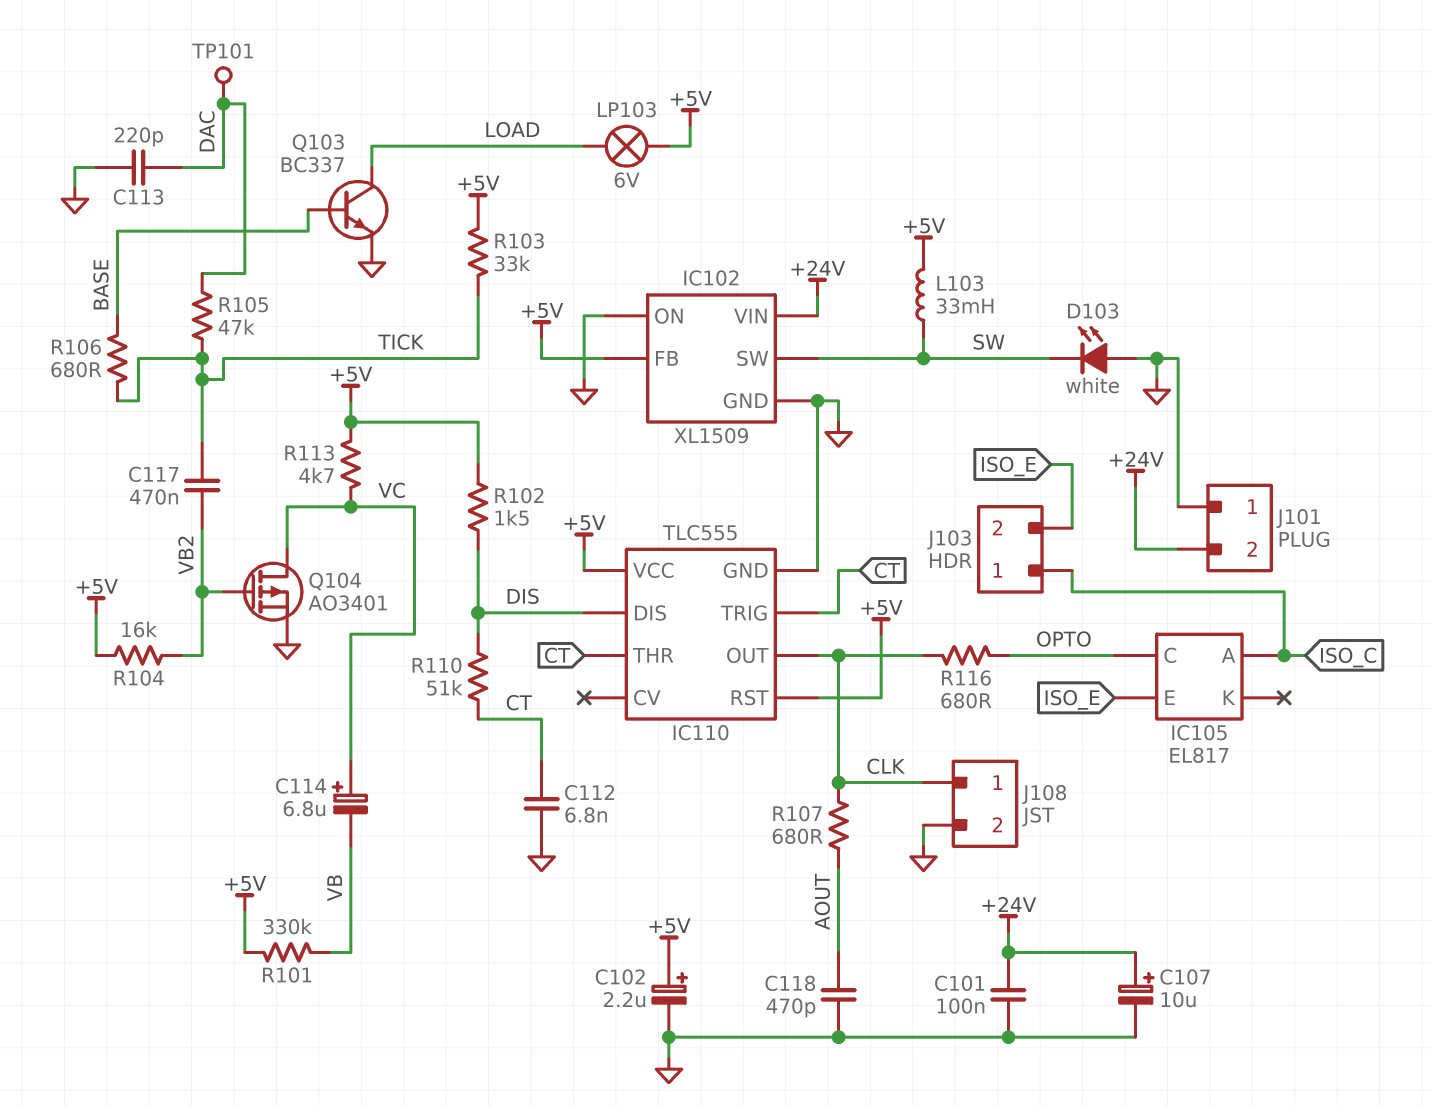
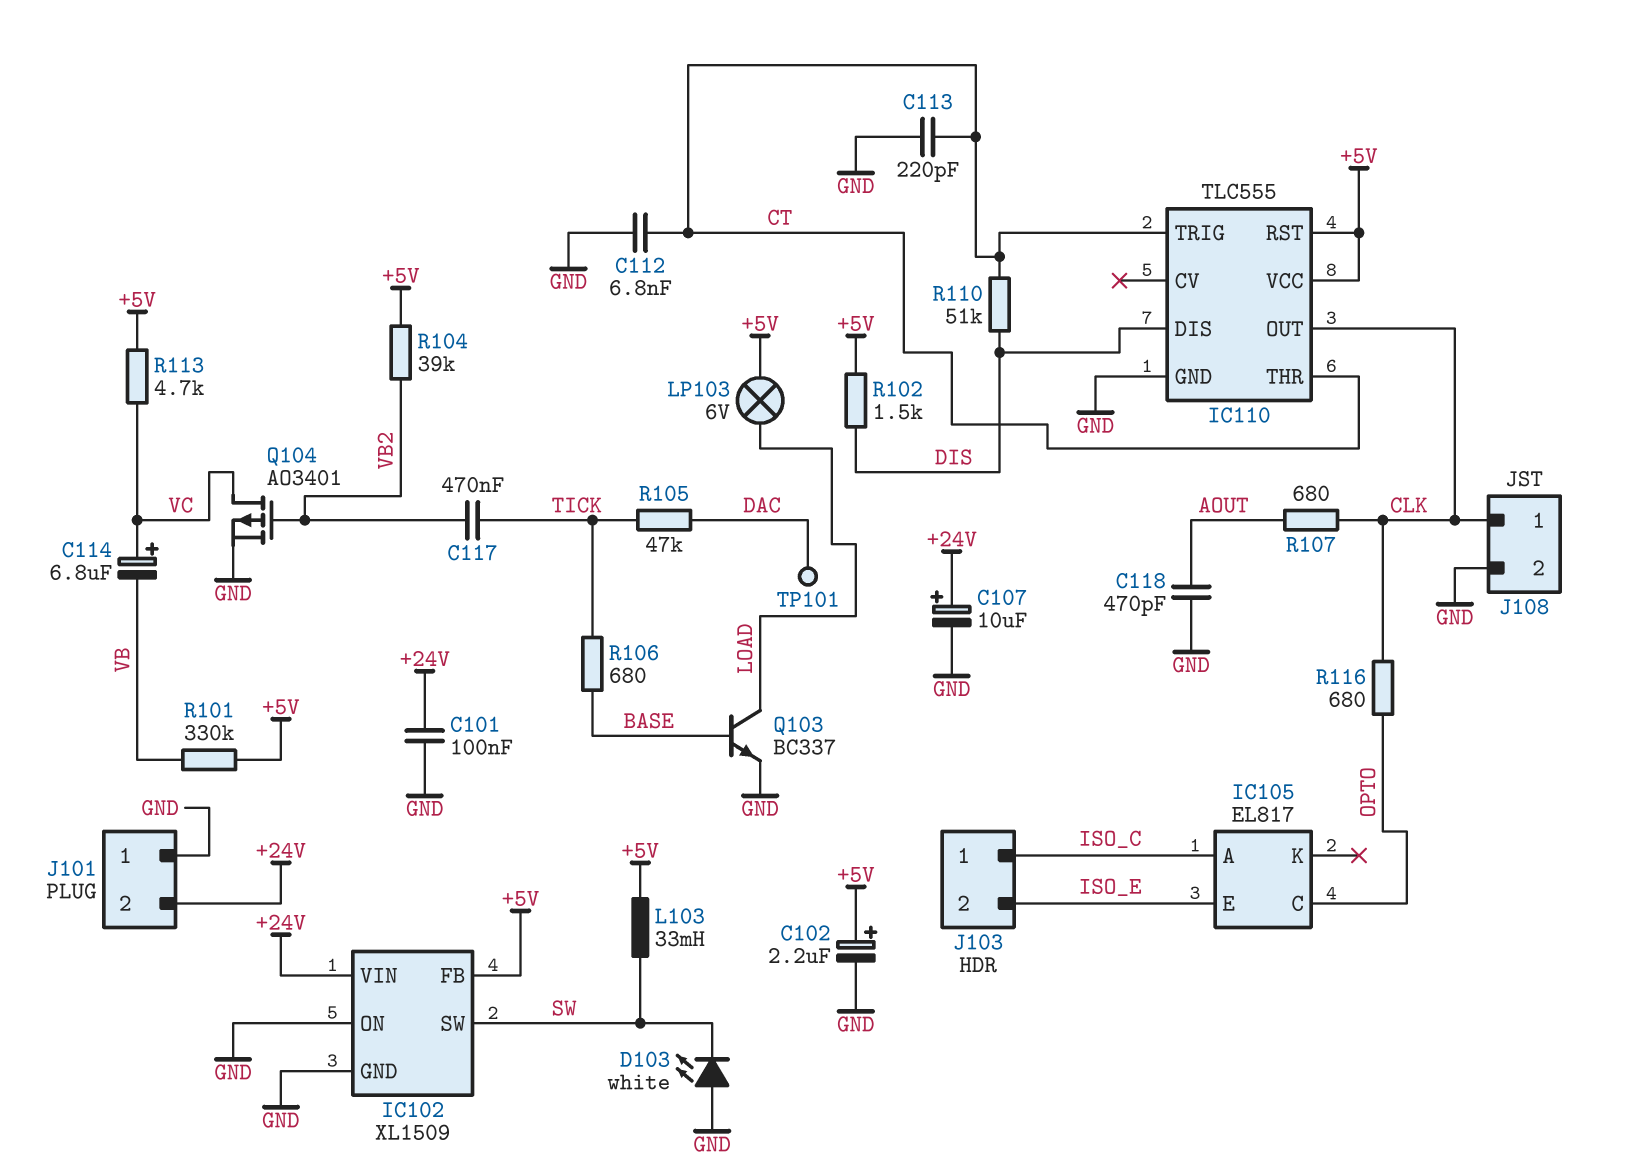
C113: 220pF (DAC, GND) -> 220pF (CT, GND)
R103: 33k (+5V, TICK) -> none
R104: 16k (+5V, VB2) -> 39k (+5V, VB2)

